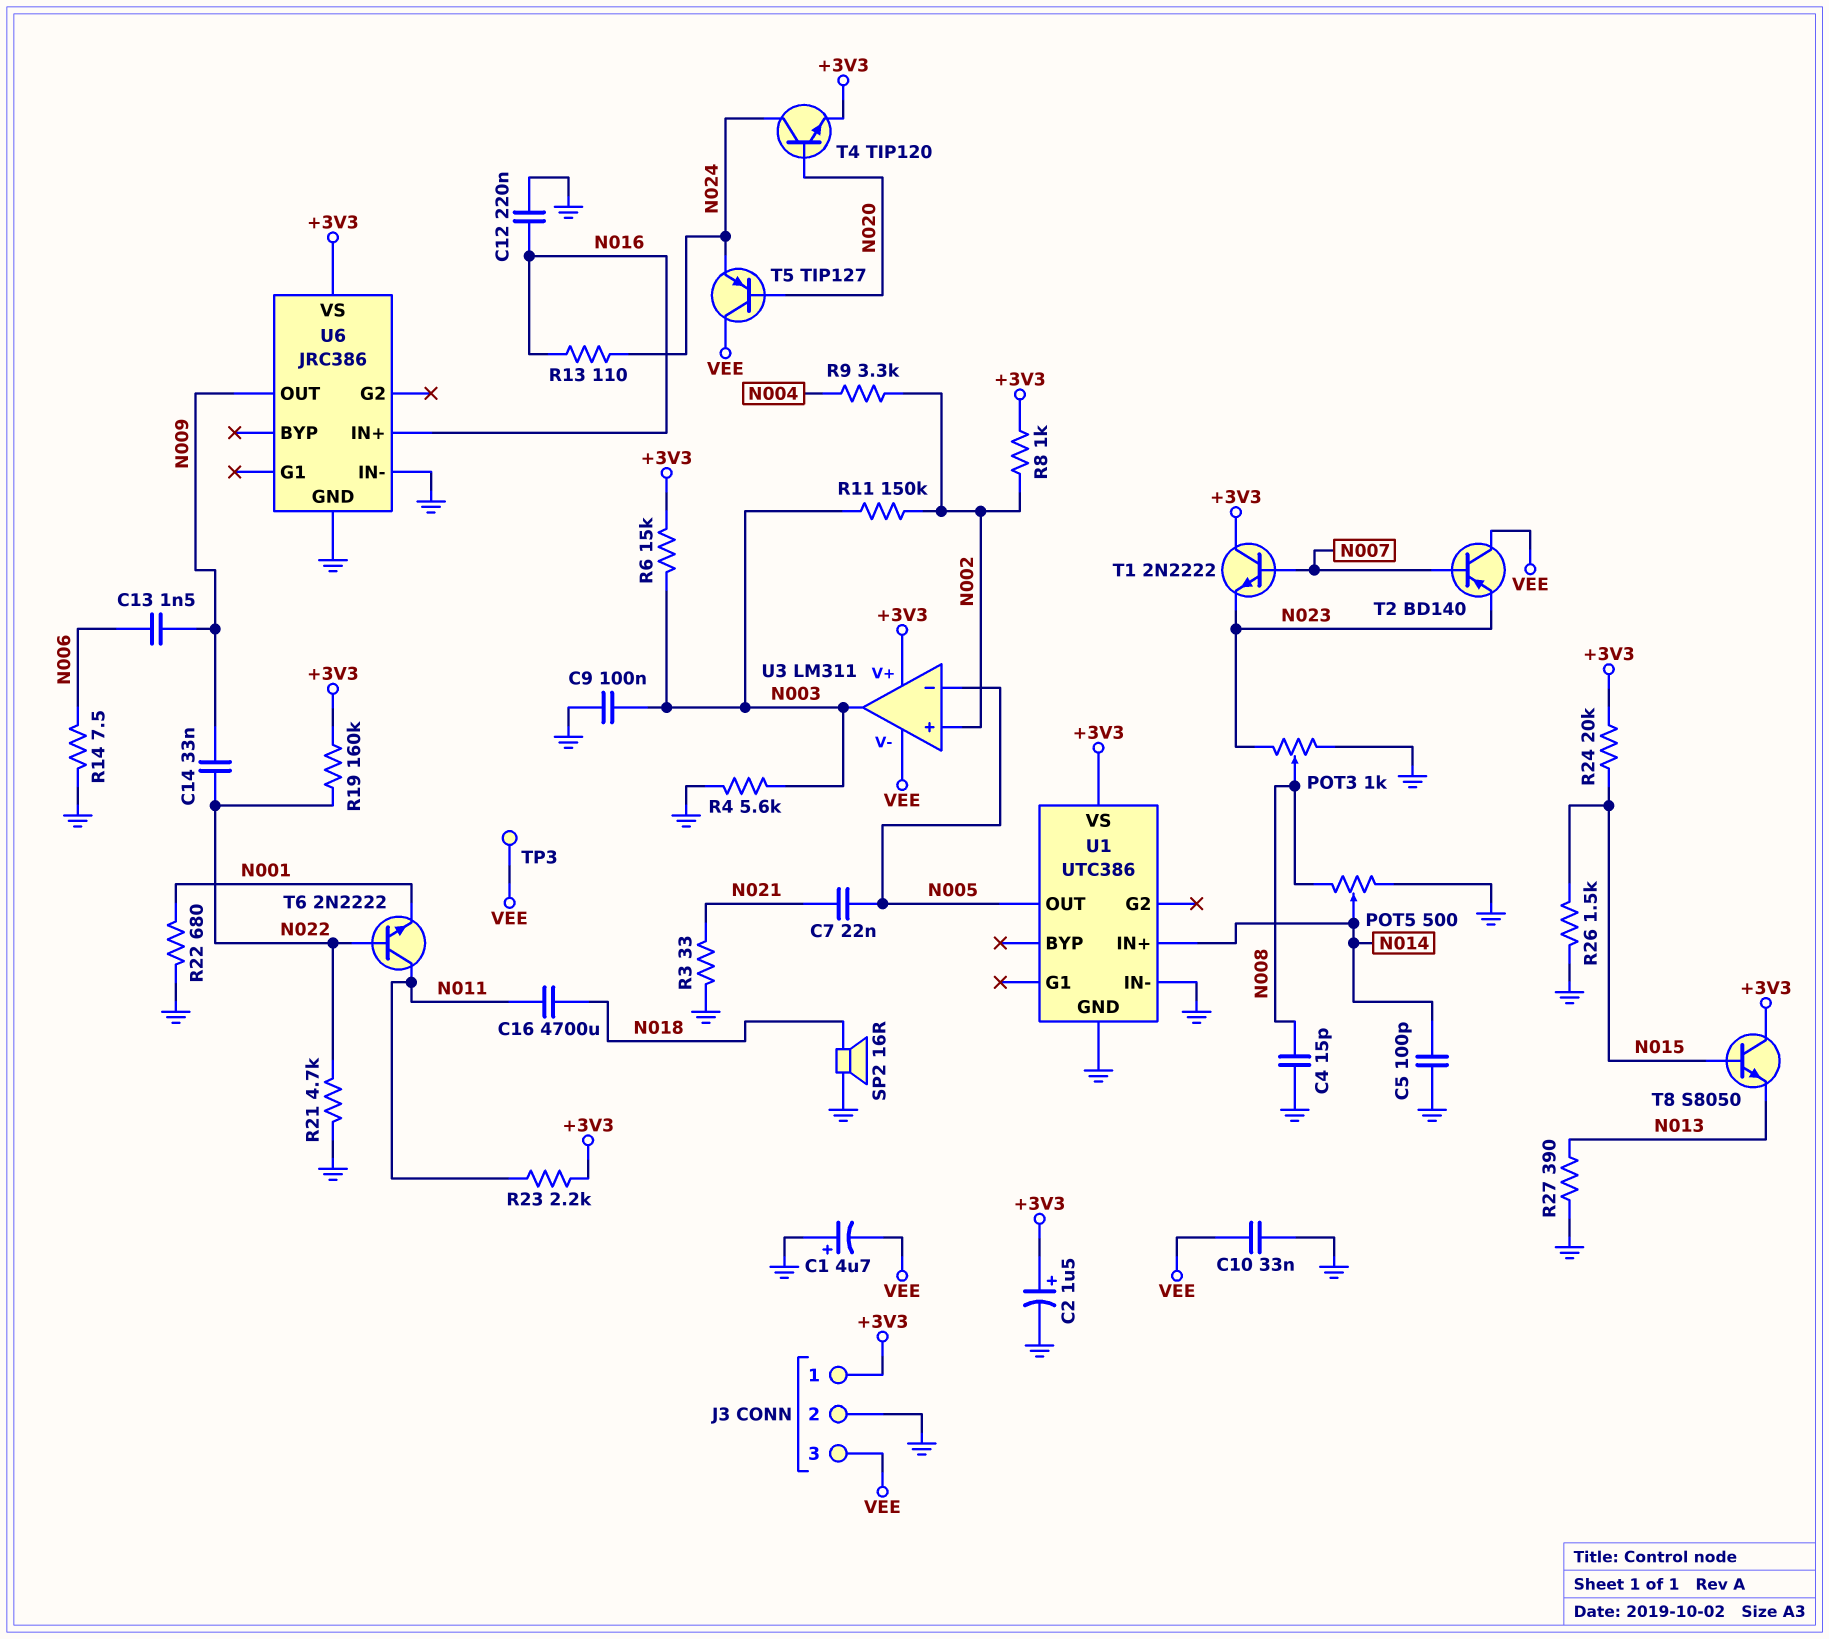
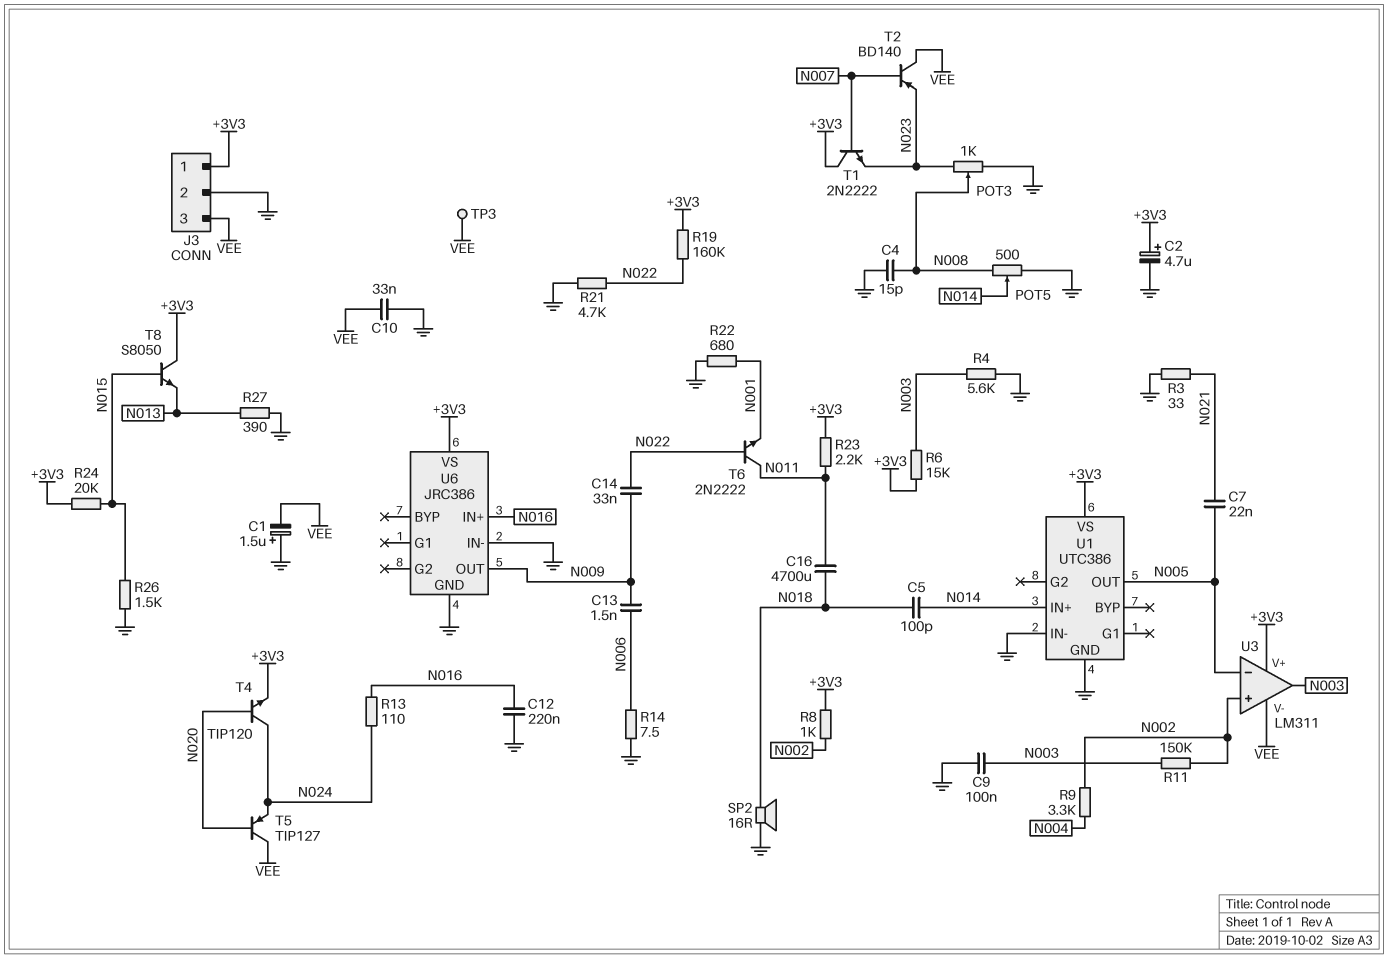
C1: 4.7uF (plus GND, minus VEE) -> 1.5uF (plus GND, minus VEE)
C2: 1.5uF (plus +3V3, minus GND) -> 4.7uF (plus +3V3, minus GND)
C5: 100pF (GND, N014) -> 100pF (N014, N018)

